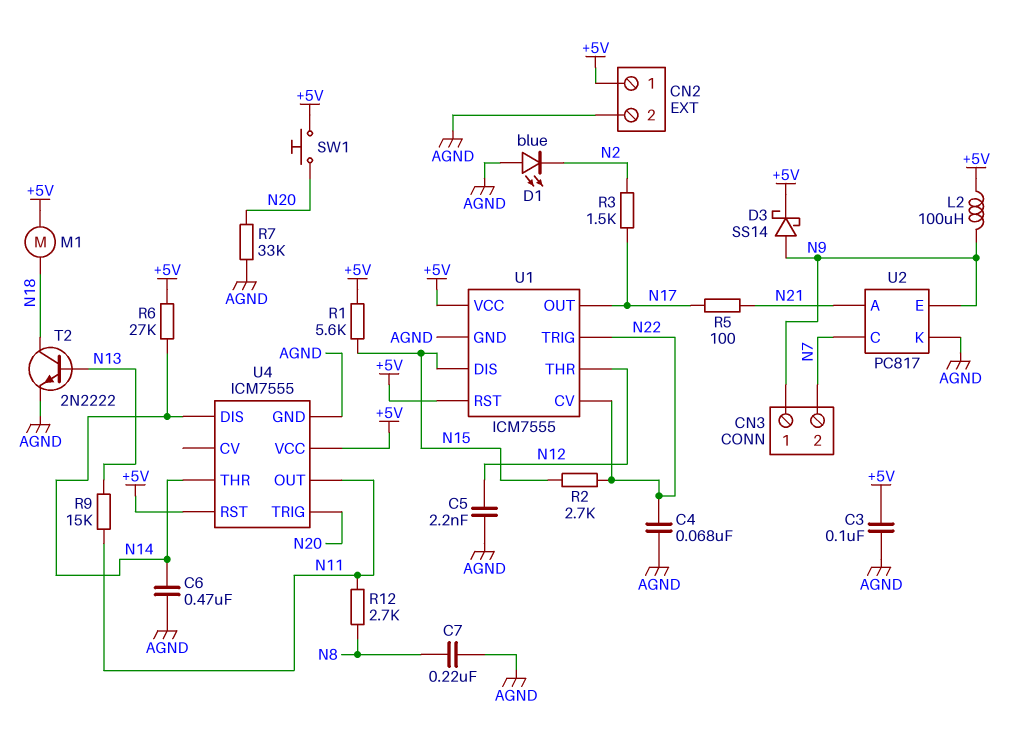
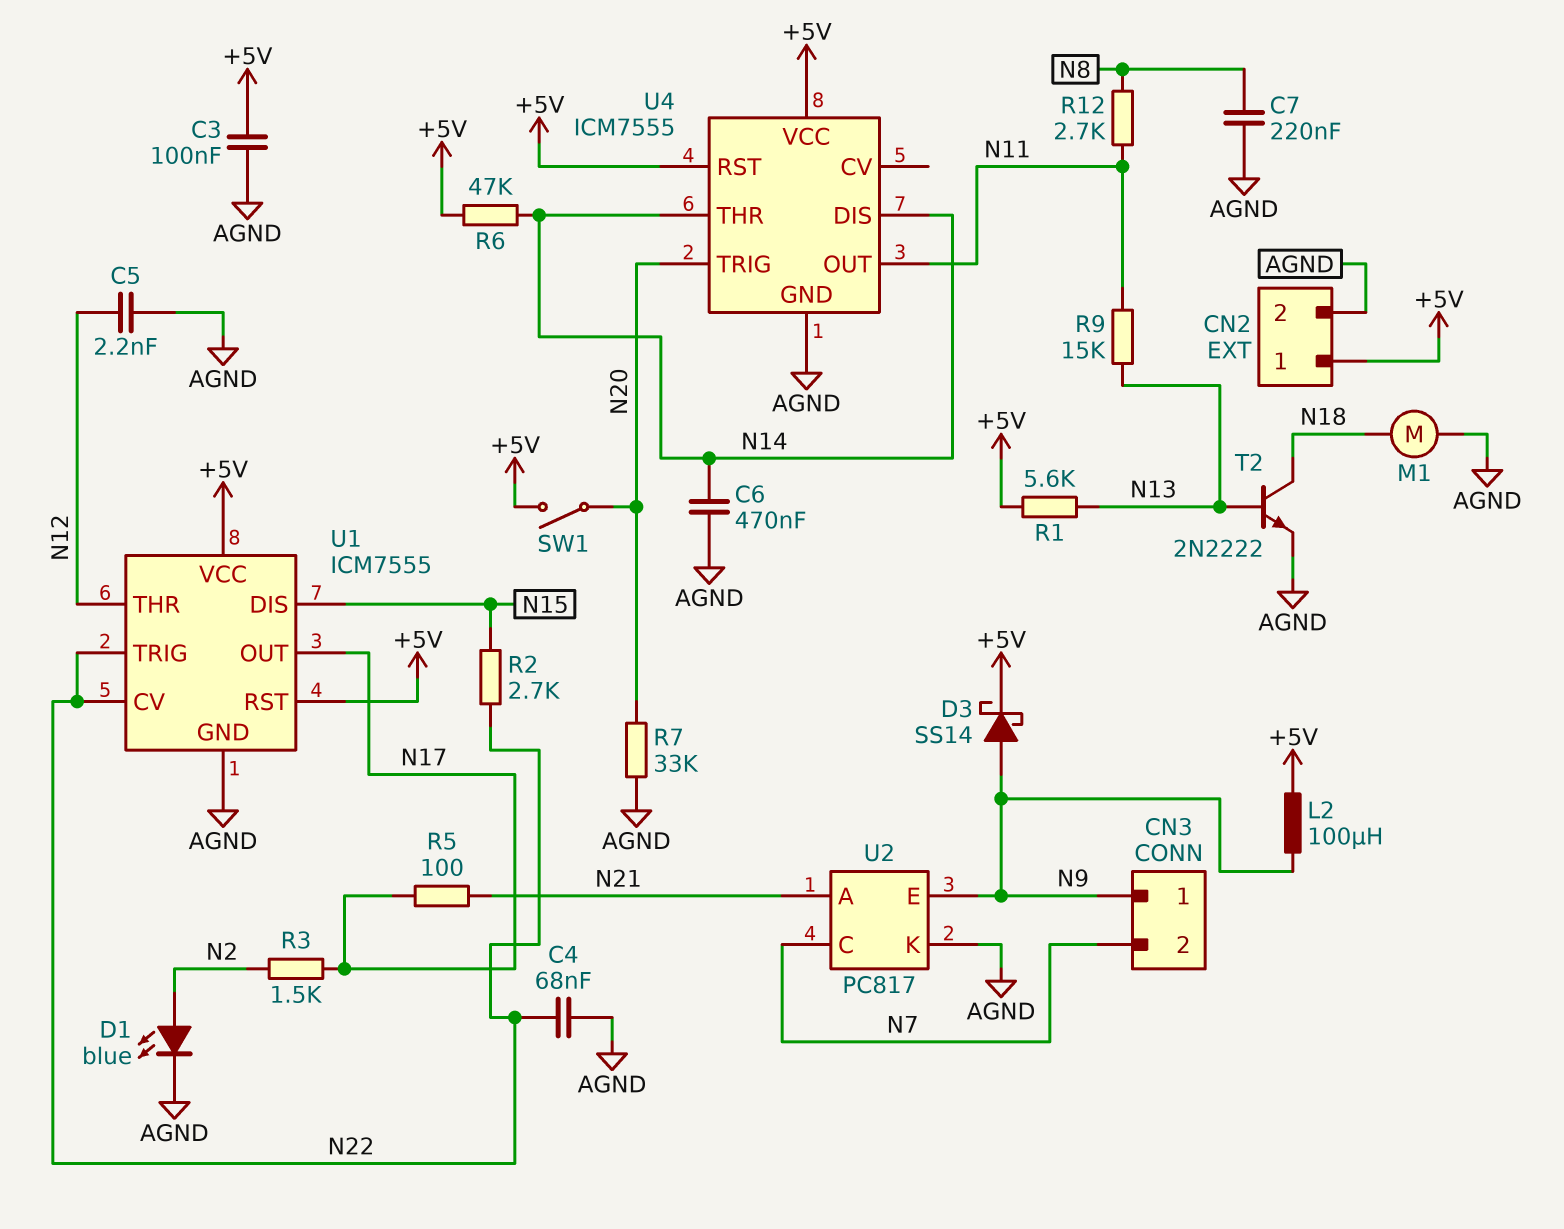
D1: LED blue (A AGND, K N2) -> LED blue (A N2, K AGND)
M1: motor (+5V, N18) -> motor (AGND, N18)
R1: 5.6k (+5V, N15) -> 5.6k (+5V, N13)
R6: 27k (+5V, N14) -> 47k (+5V, N14)
SW1: button (+5V, N20) -> switch (+5V, N20)

